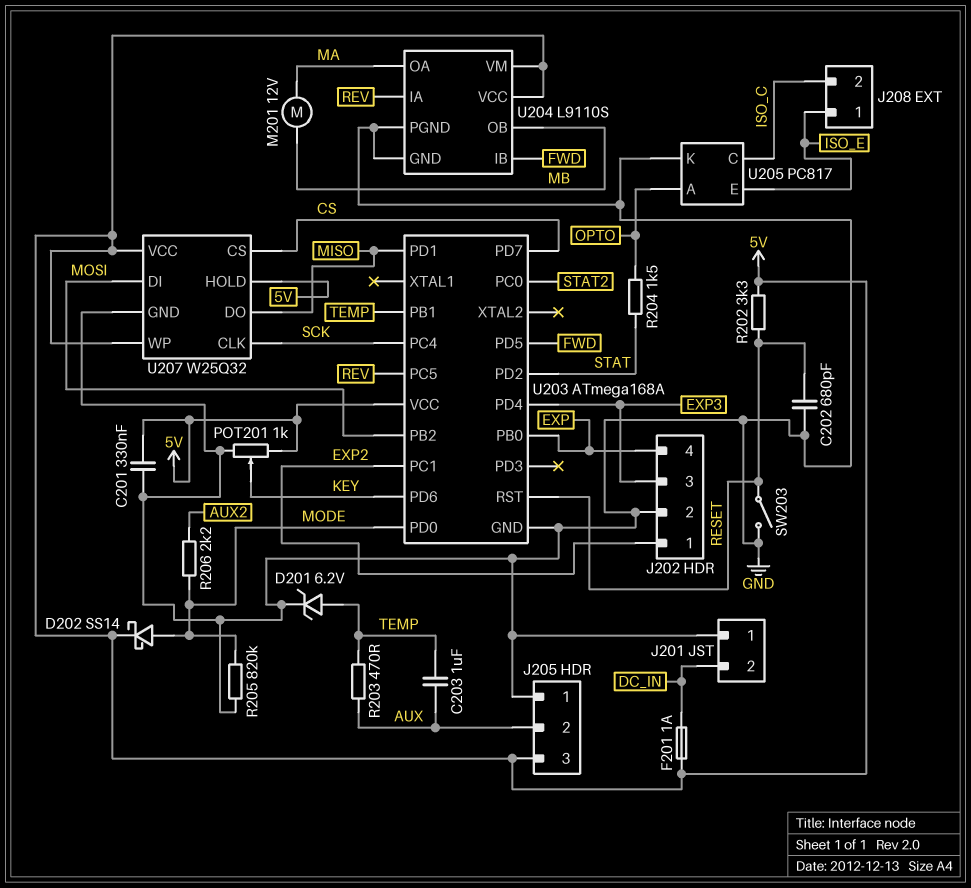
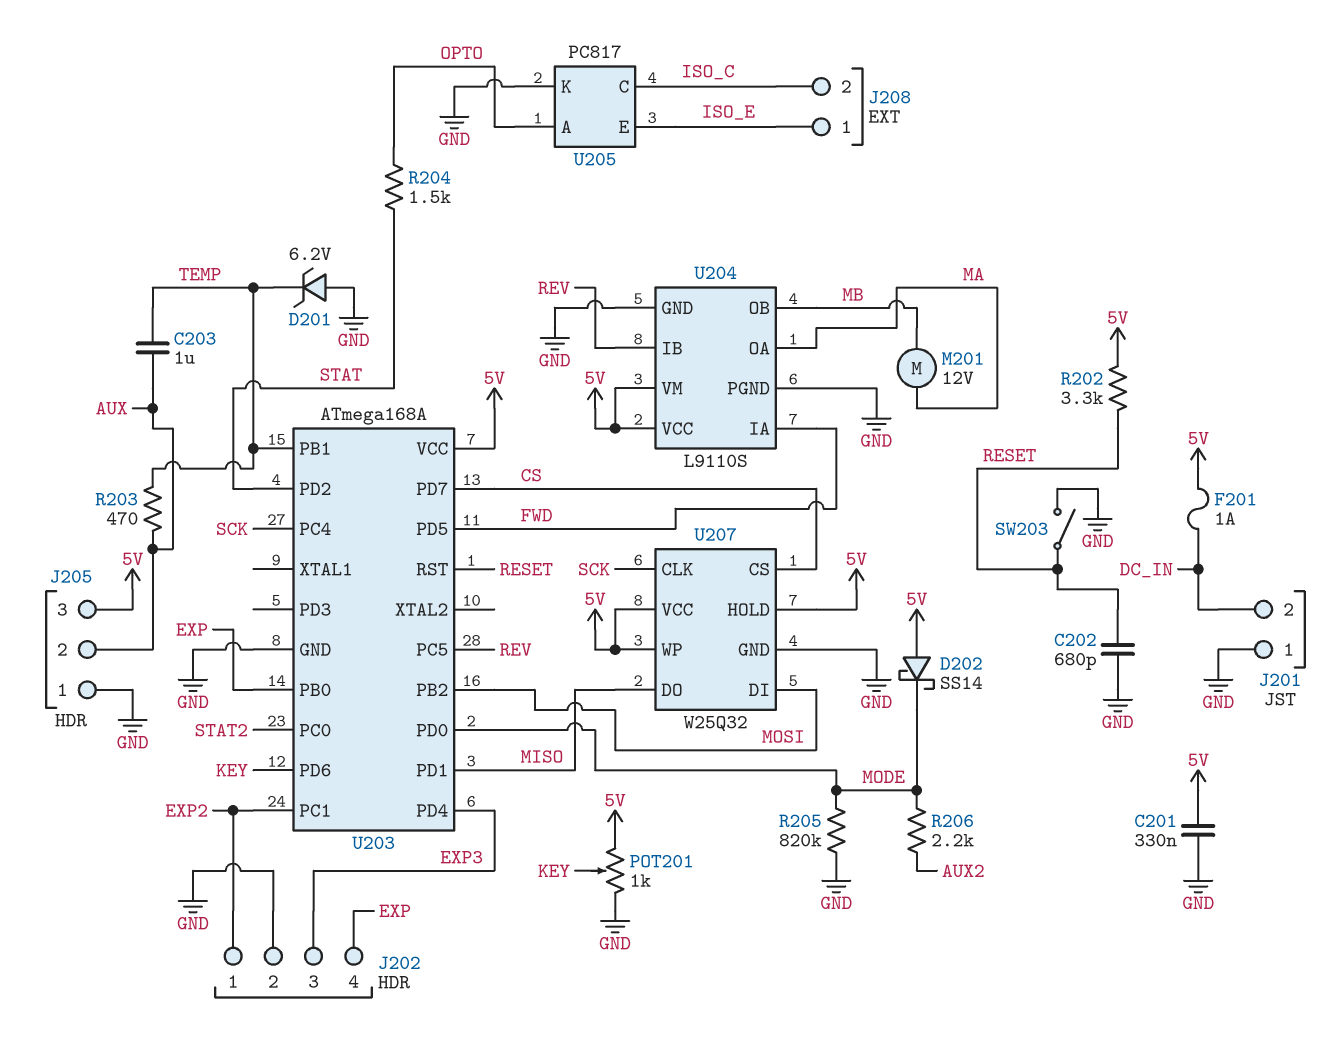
D201: zener 6.2V (A TEMP, K GND) -> zener 6.2V (A GND, K TEMP)
D202: schottky SS14 (A MODE, K 5V) -> schottky SS14 (A 5V, K MODE)
U204 pin IA: REV -> FWD
U204 pin IB: FWD -> REV

